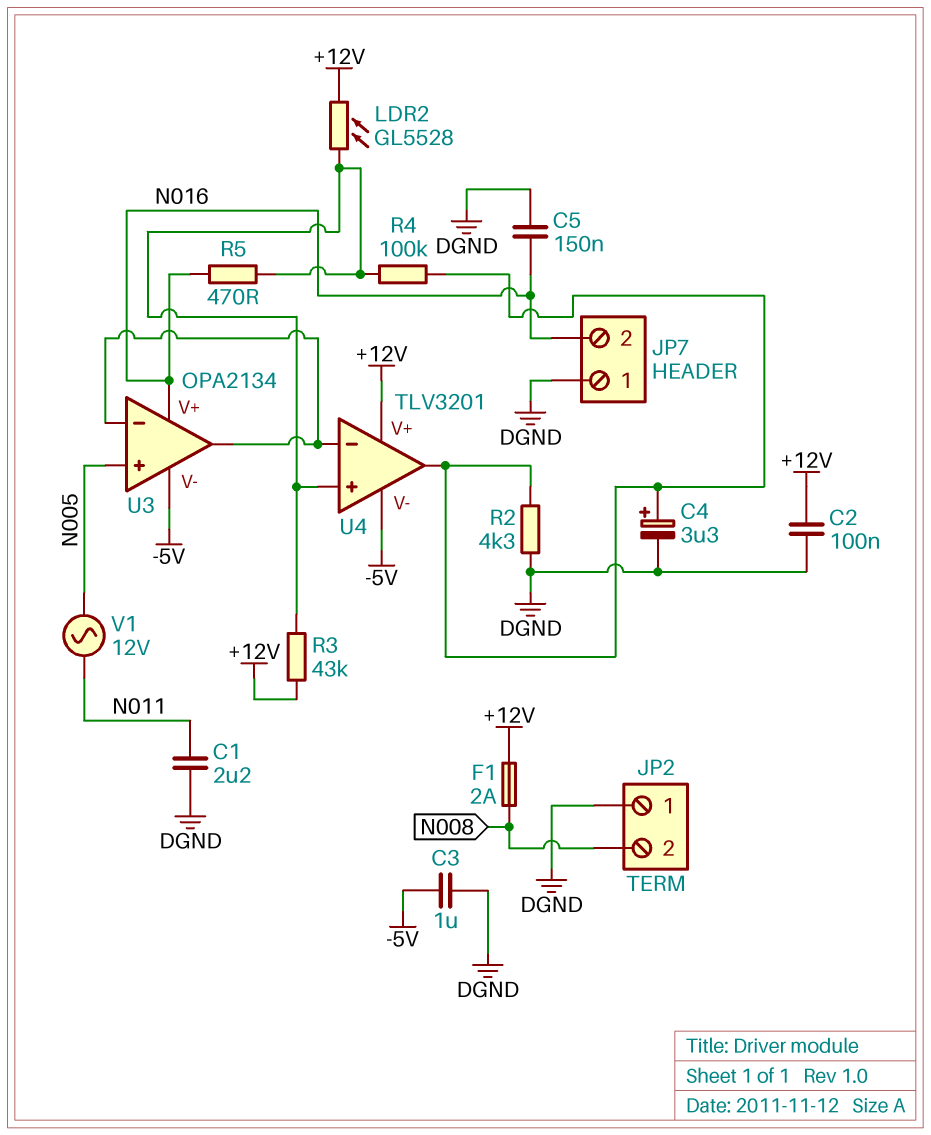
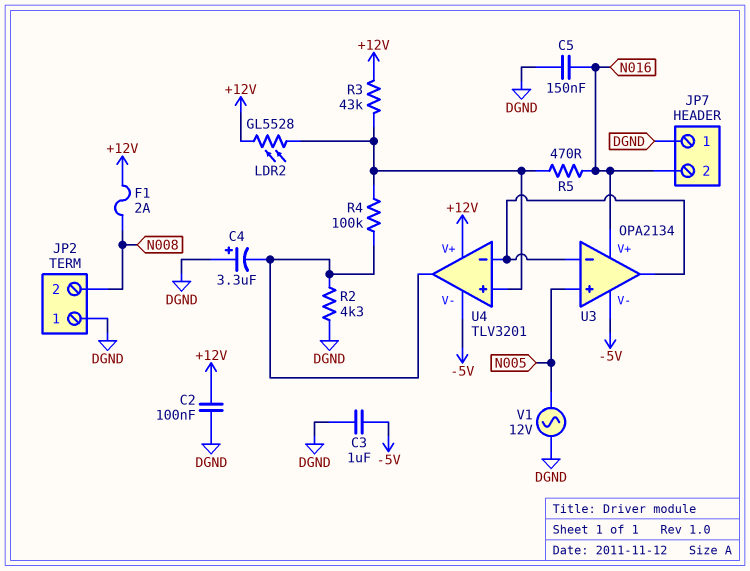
C1: 2.2uF (DGND, N011) -> none
C4: 3.3uF (plus U4/out, minus DGND) -> 3.3uF (plus DGND, minus U4/out)
V1: AC 12V (N005, N011) -> AC 12V (DGND, N005)

